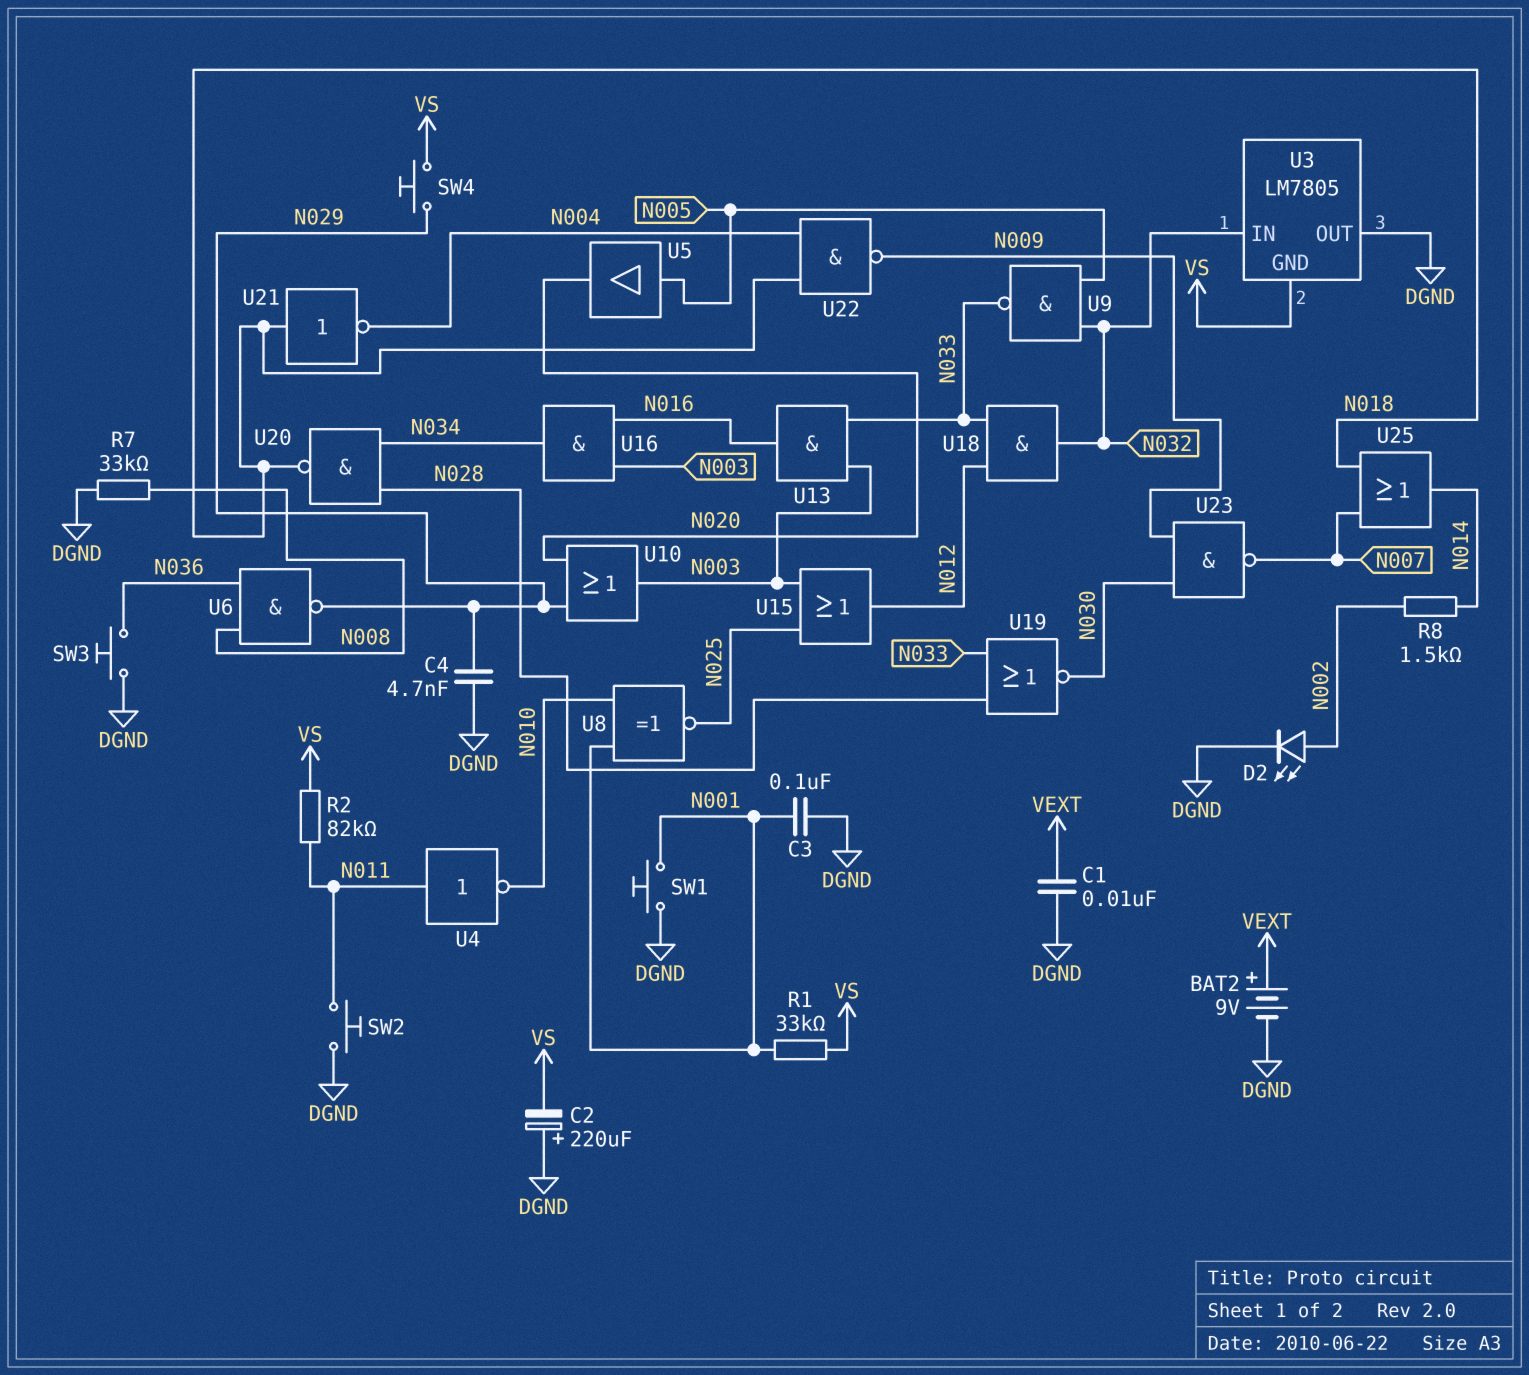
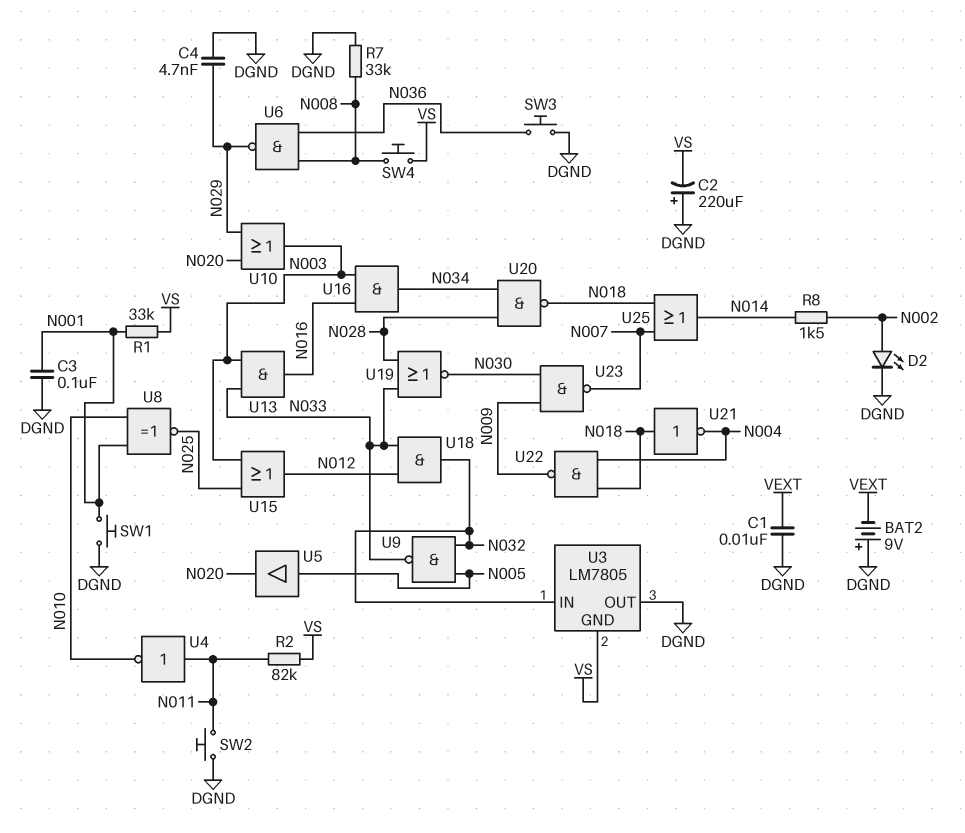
BAT2: 9V (plus VEXT, minus DGND) -> 9V (plus DGND, minus VEXT)
SW4: button (N029, VS) -> button (N008, VS)

